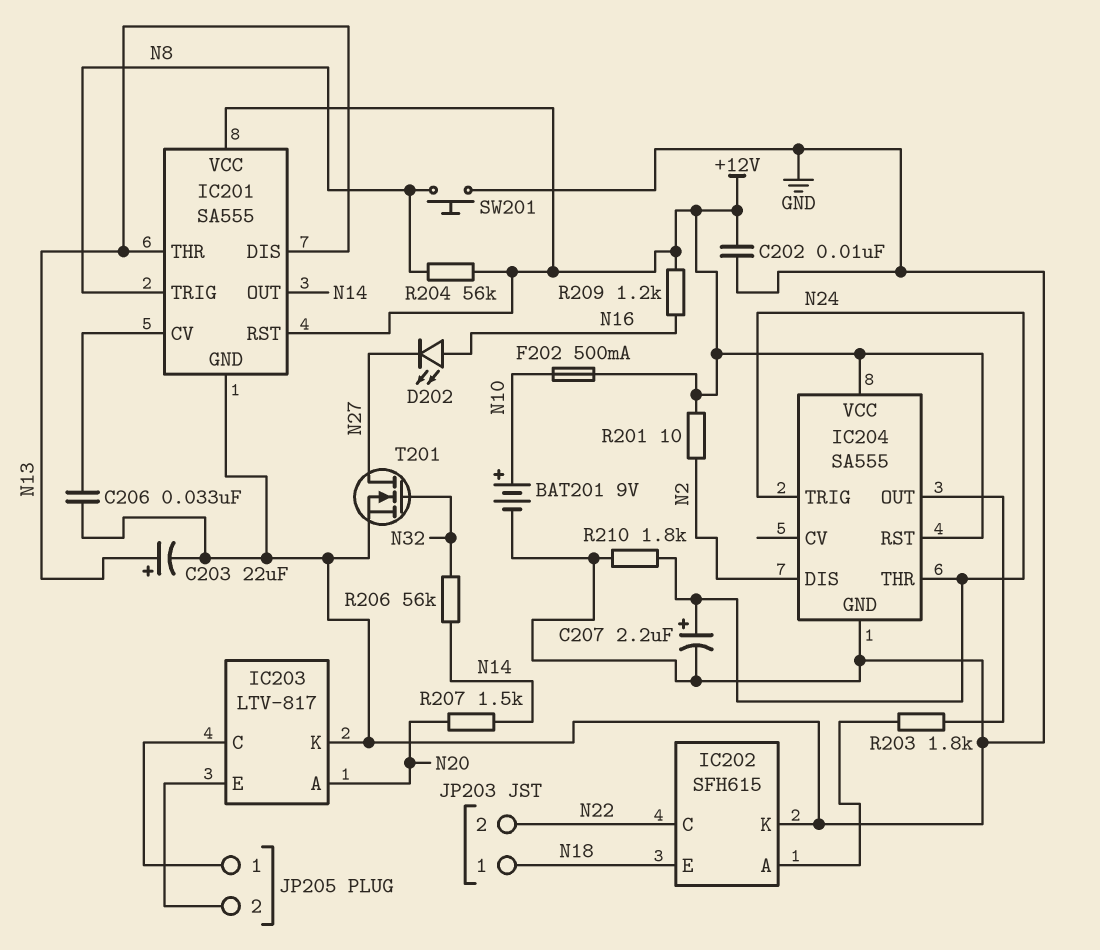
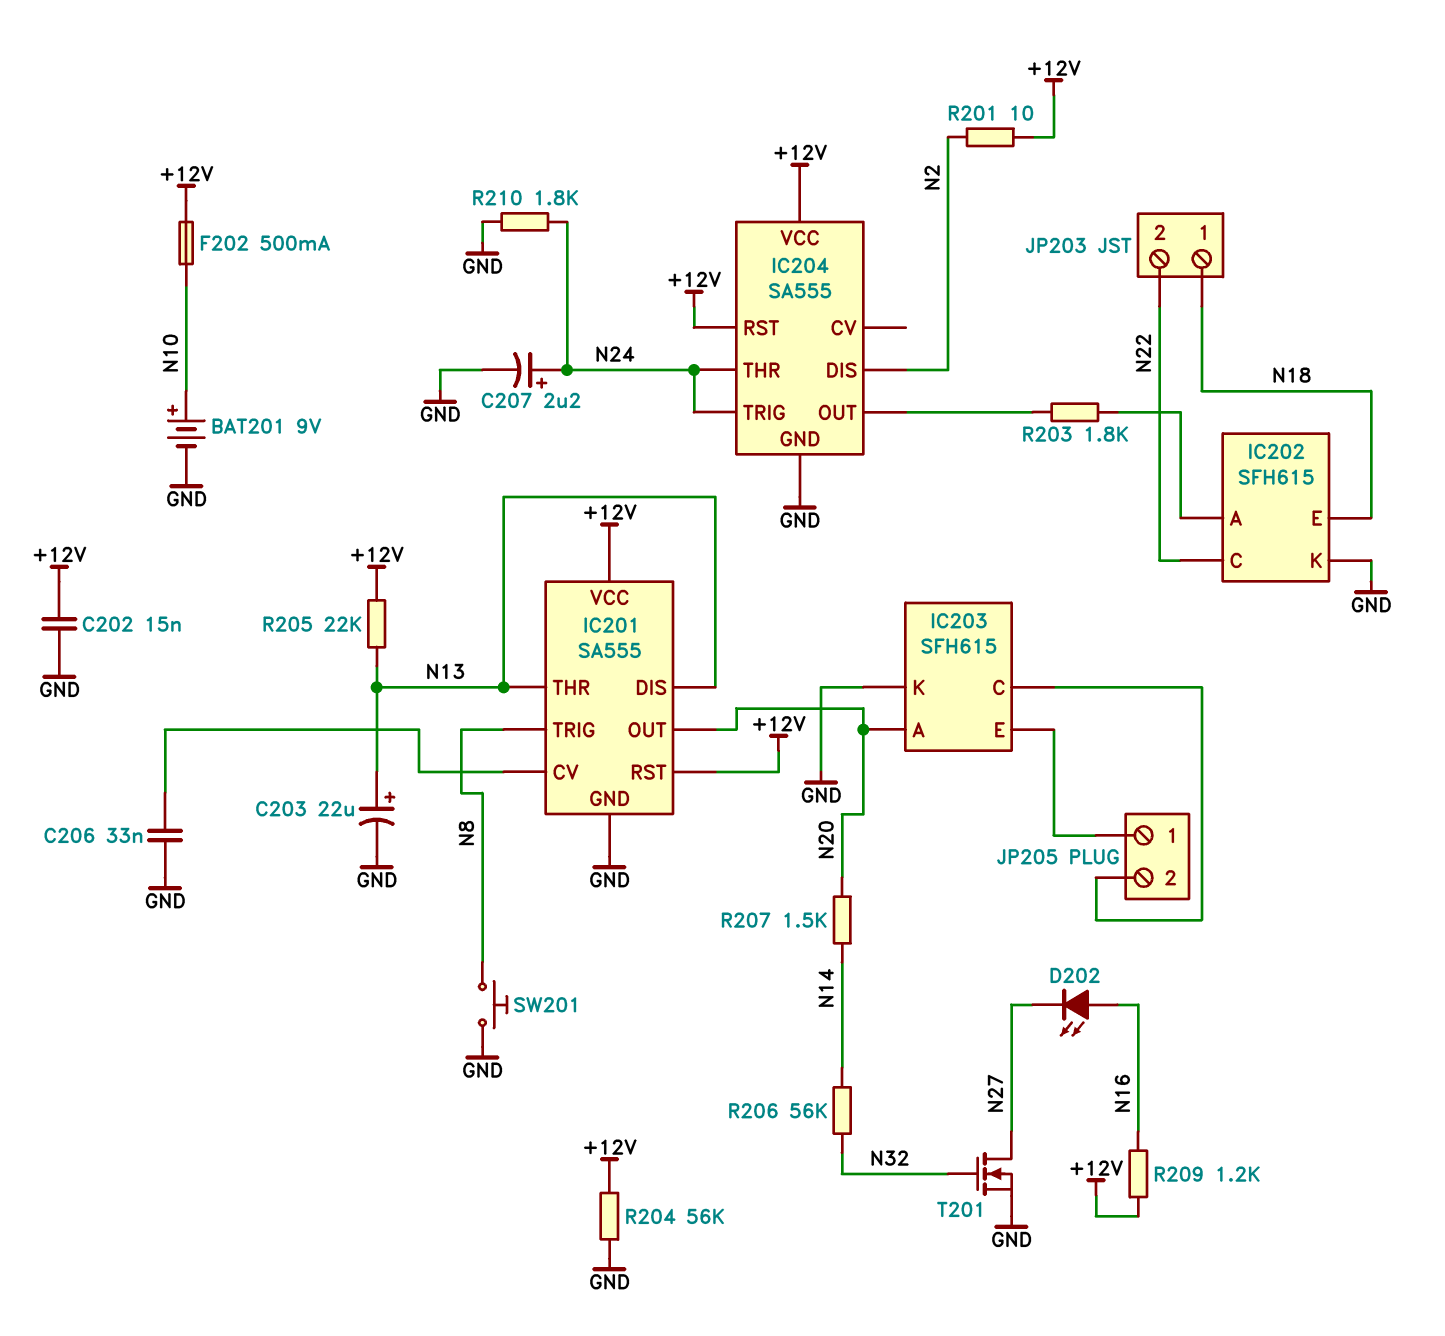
C202: 10nF (+12V, GND) -> 15nF (+12V, GND)
IC201 pin OUT: N14 -> N20
IC203: LTV-817 -> SFH615
JP205 pin 1: IC203/C -> IC203/E
JP205 pin 2: IC203/E -> IC203/C
R204: 56k (+12V, N8) -> 56k (+12V, GND)
R205: none -> 22k (+12V, N13)

